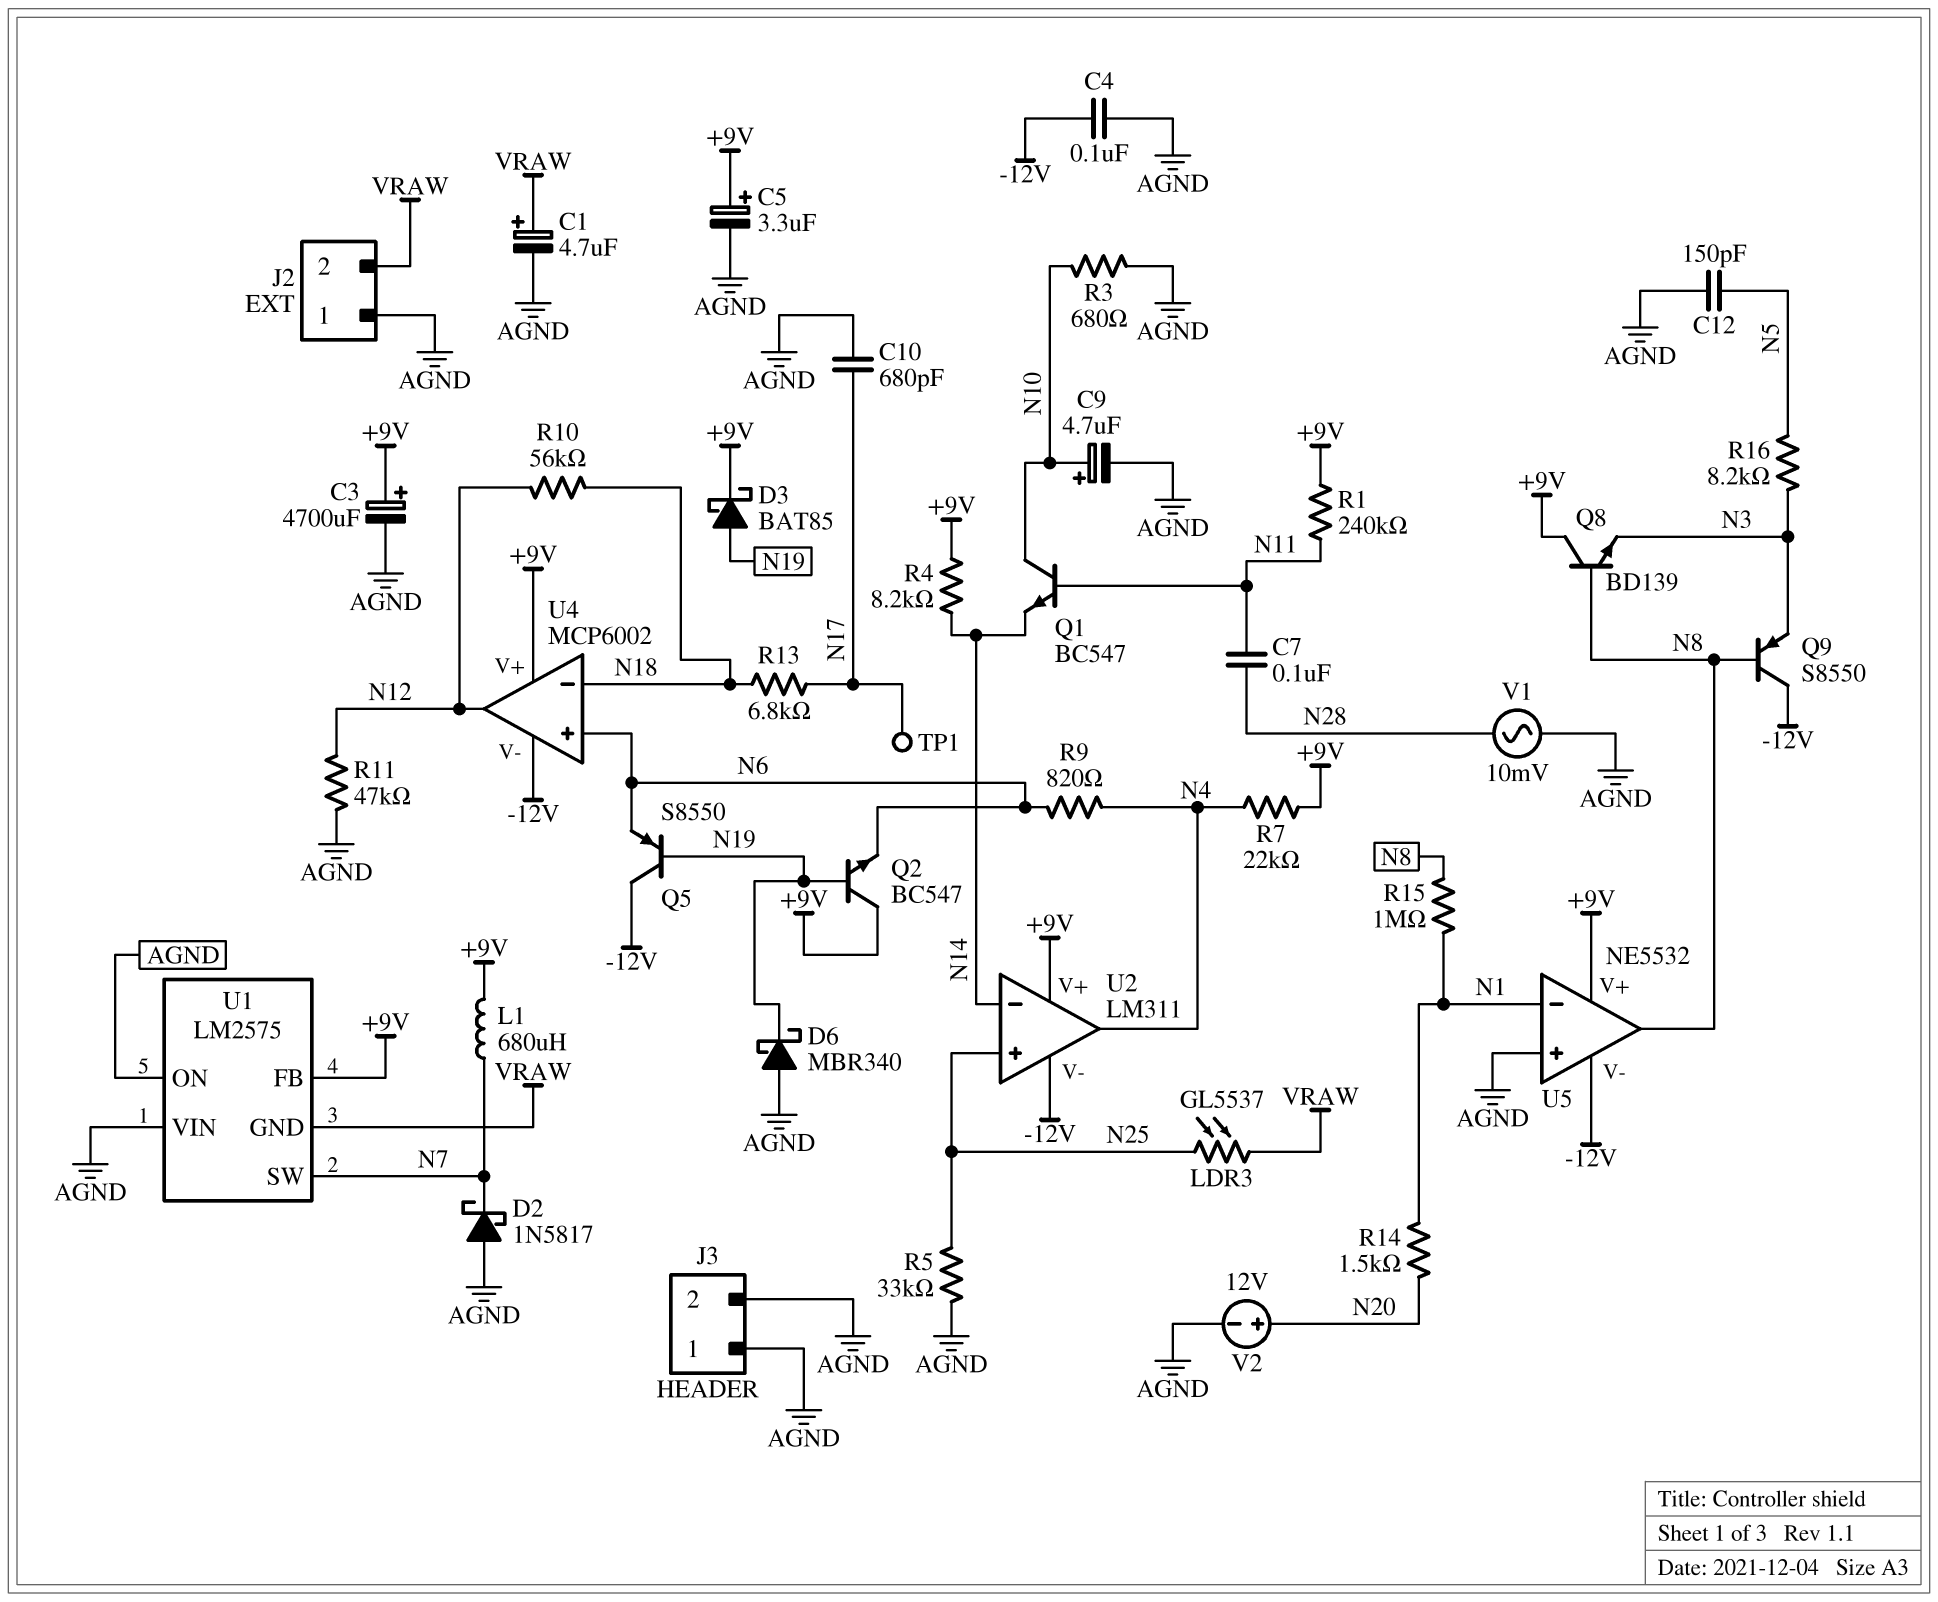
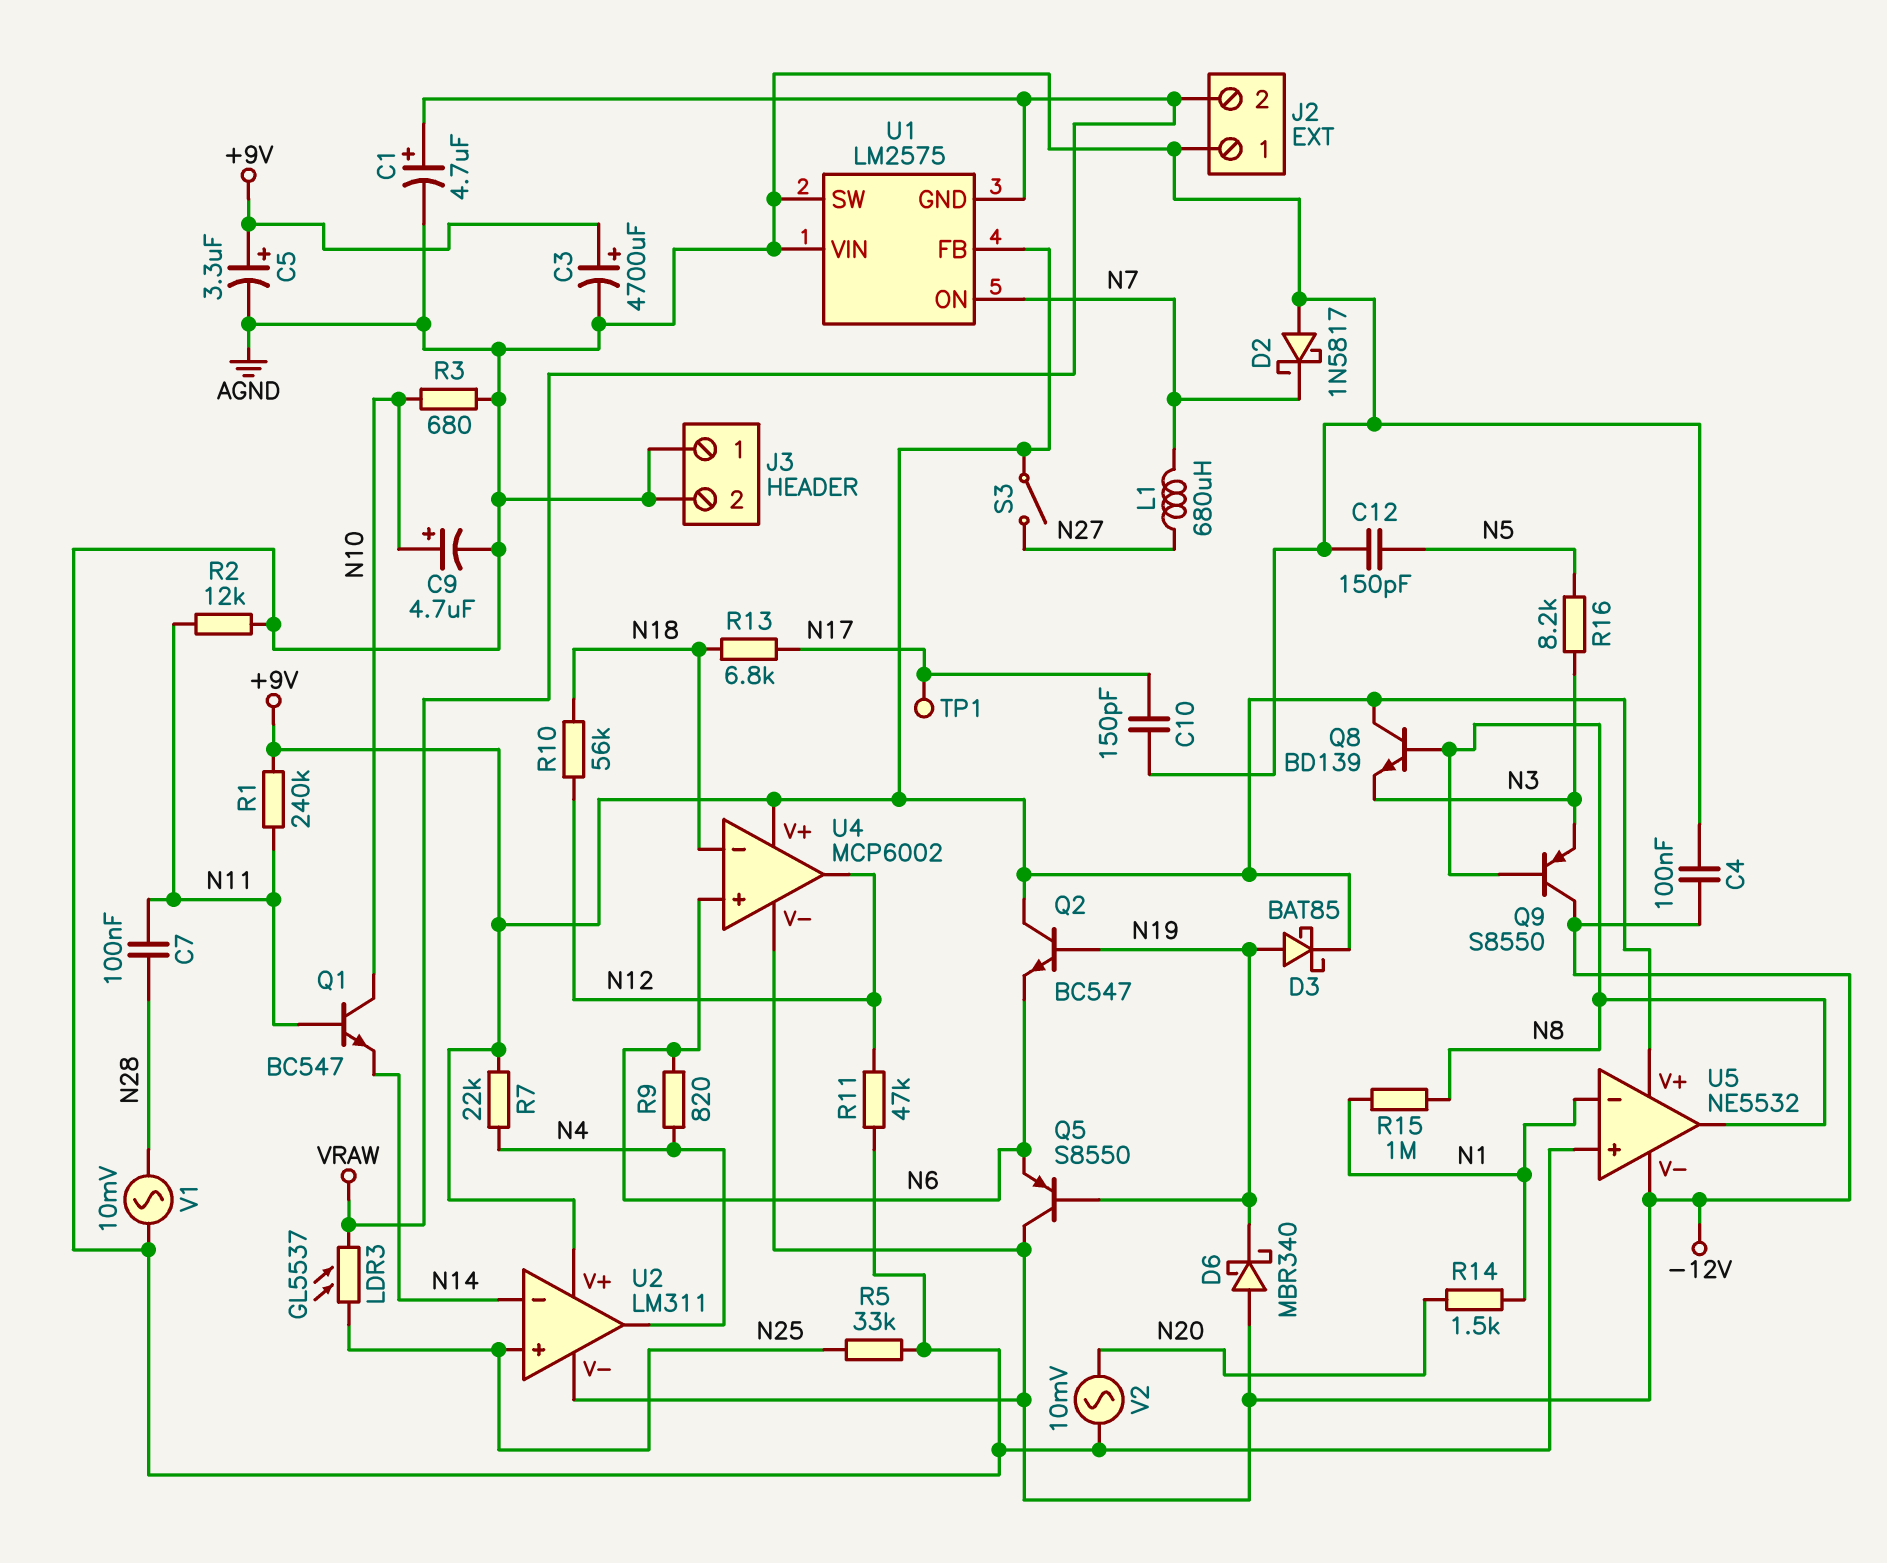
C10: 680pF (AGND, N17) -> 150pF (AGND, N17)
D6: schottky MBR340 (A AGND, K N19) -> schottky MBR340 (A -12V, K N19)
L1: 680uH (+9V, N7) -> 680uH (N7, N27)
R2: none -> 12k (AGND, N11)
R4: 8.2k (+9V, N14) -> none
S3: none -> switch (+9V, N27)
U1 pin ON: AGND -> N7
U1 pin SW: N7 -> AGND
V2: 12V (plus N20, minus AGND) -> AC 10mV (AGND, N20)

